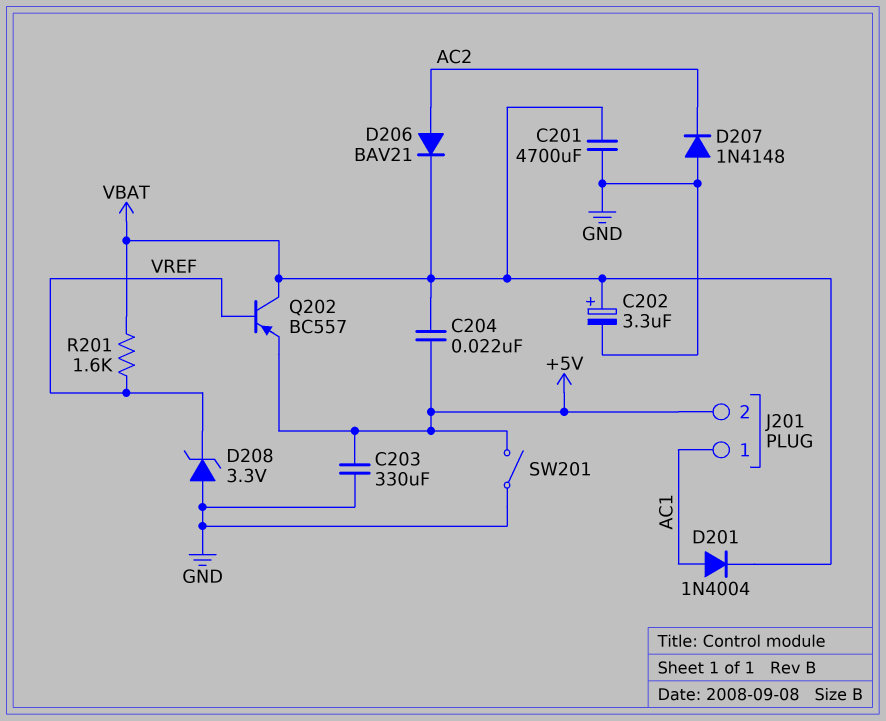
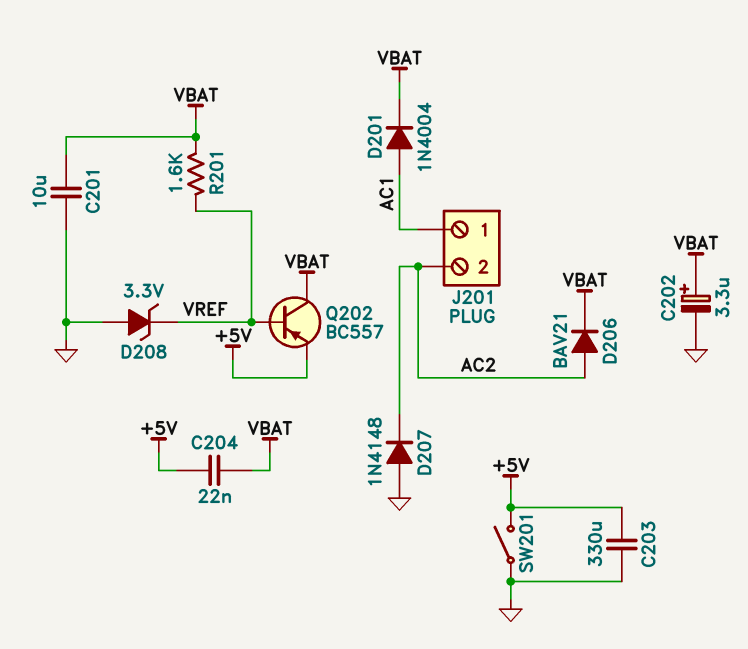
C201: 4700uF (GND, VBAT) -> 10uF (GND, VBAT)
J201 pin 2: +5V -> AC2

